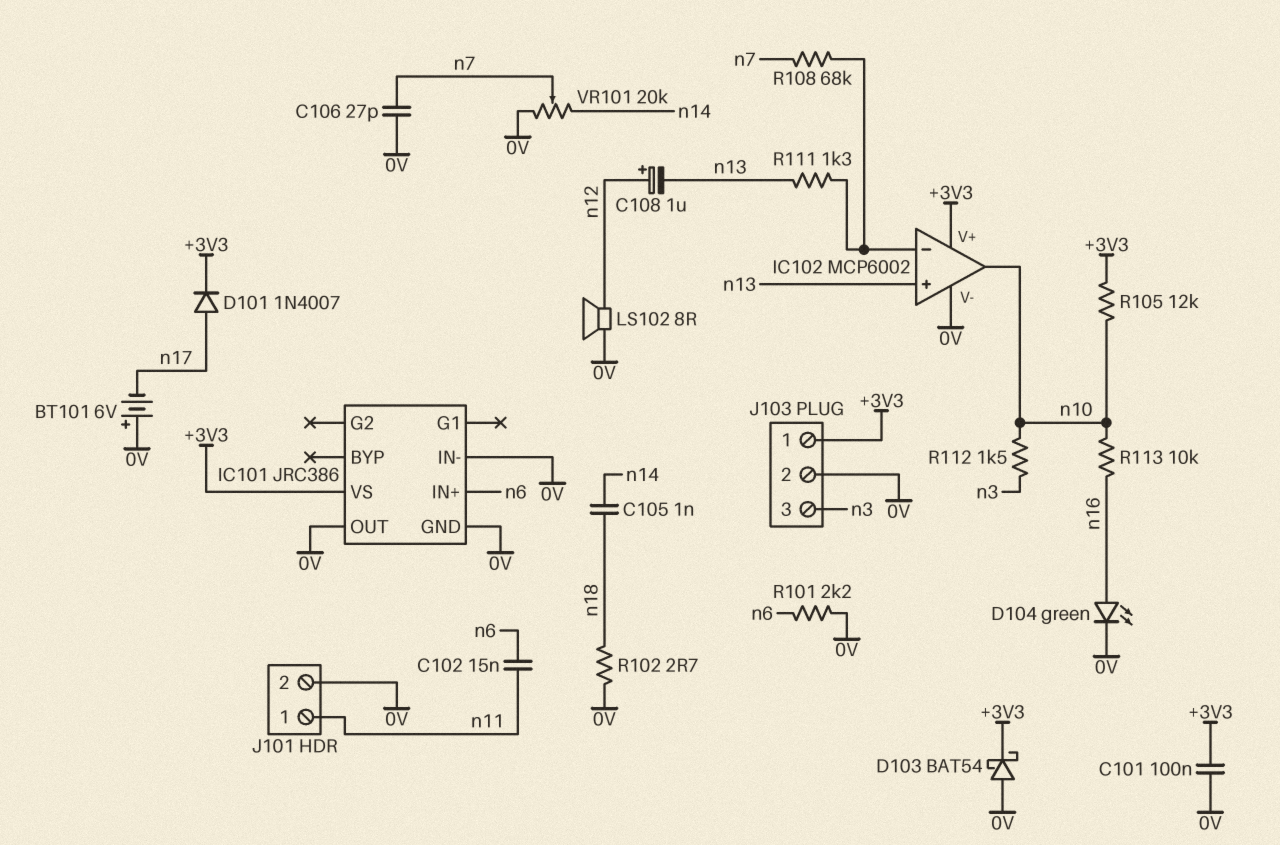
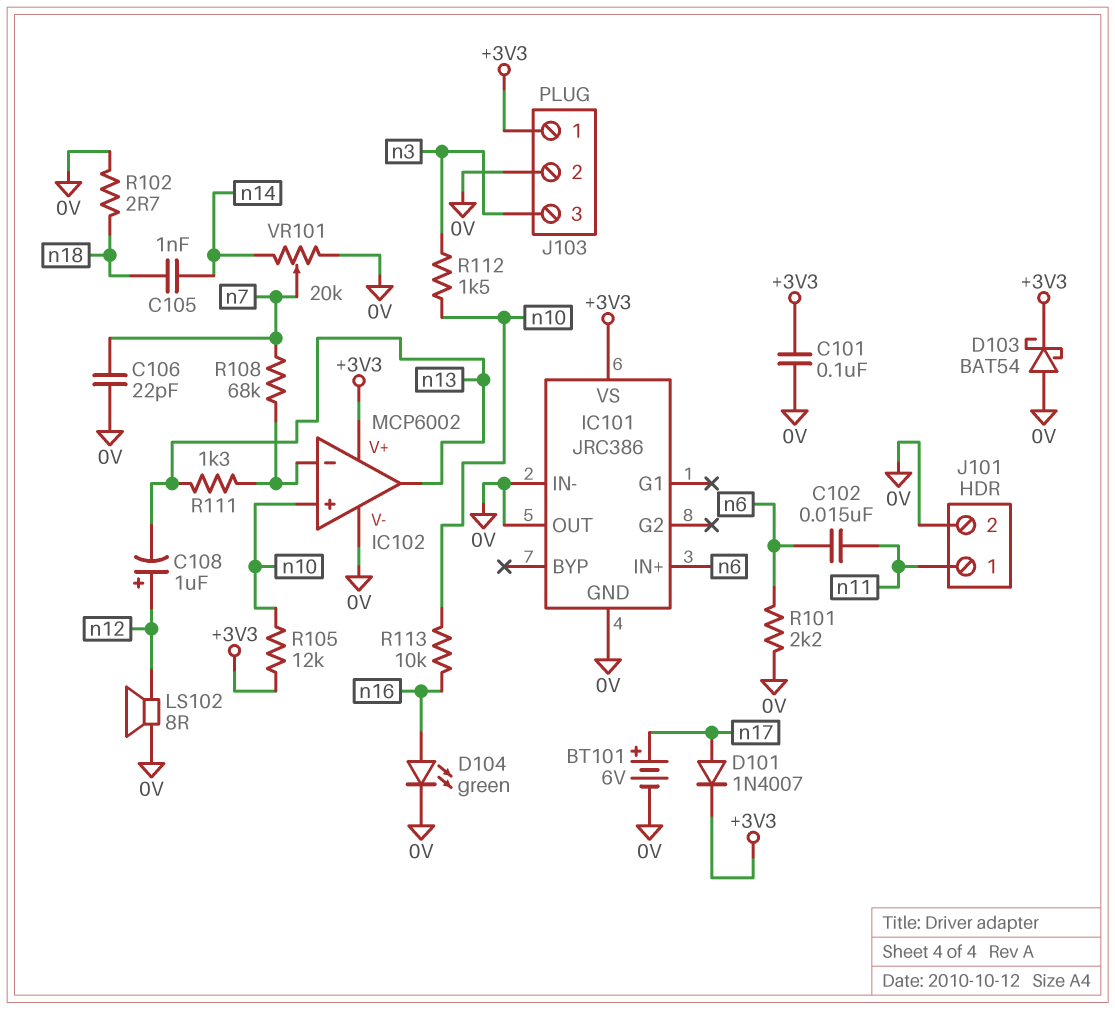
BT101: 6V (plus 0V, minus n17) -> 6V (plus n17, minus 0V)
C106: 27pF (0V, n7) -> 22pF (0V, n7)
IC102 pin in+: n13 -> n10
IC102 pin out: n10 -> n13

